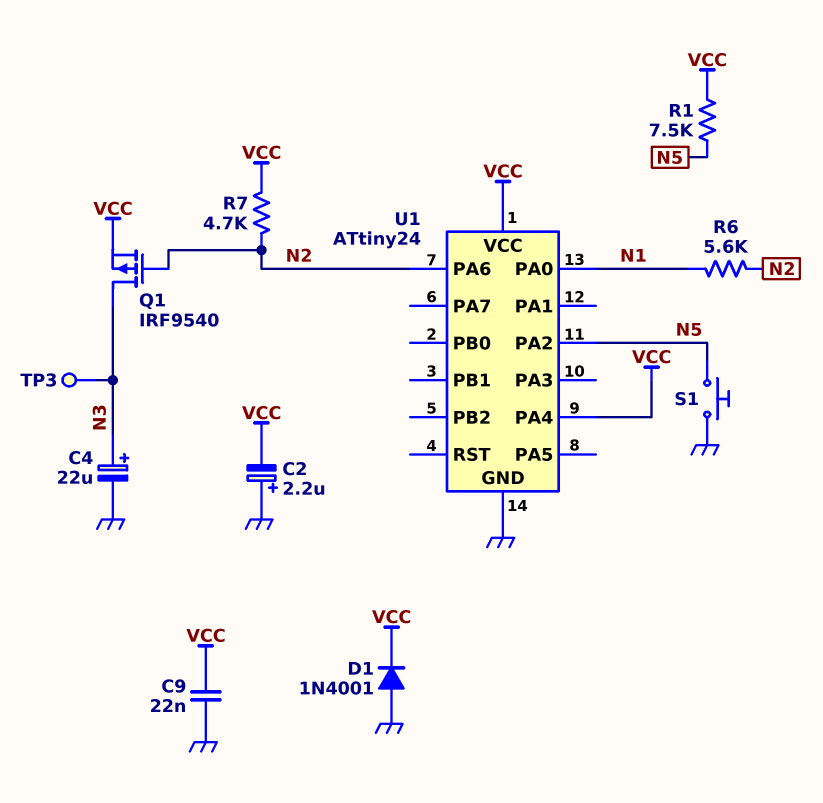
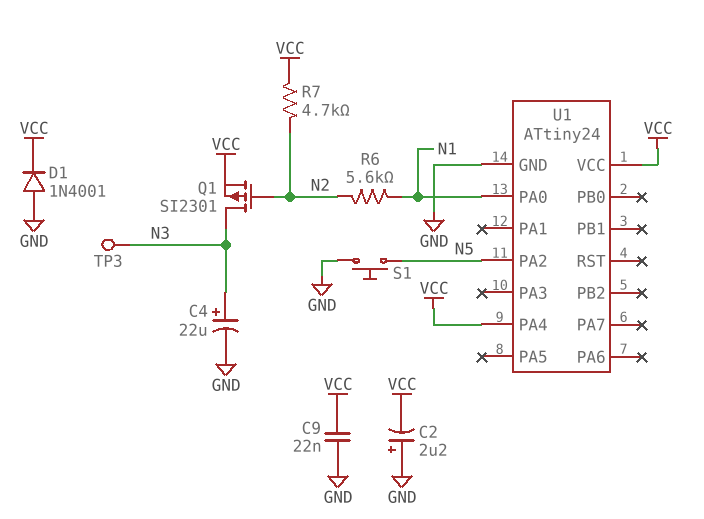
Q1: PMOS IRF9540 (G N2, D N3, S VCC) -> PMOS SI2301 (G N2, D N3, S VCC)
R1: 7.5k (N5, VCC) -> none
U1 pin PA6: N2 -> none

